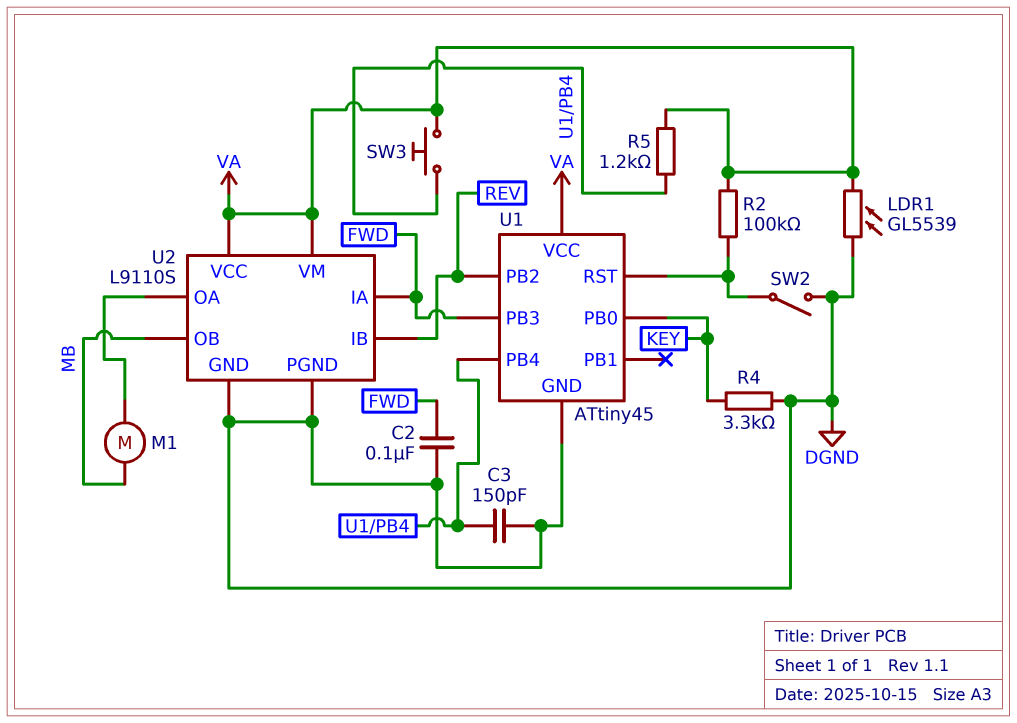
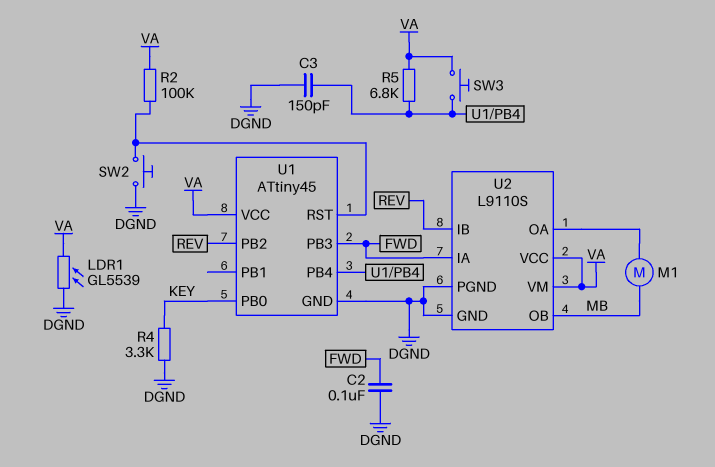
R5: 1.2k (U1/PB4, VA) -> 6.8k (U1/PB4, VA)
SW2: switch (DGND, U1/RST) -> button (DGND, U1/RST)

